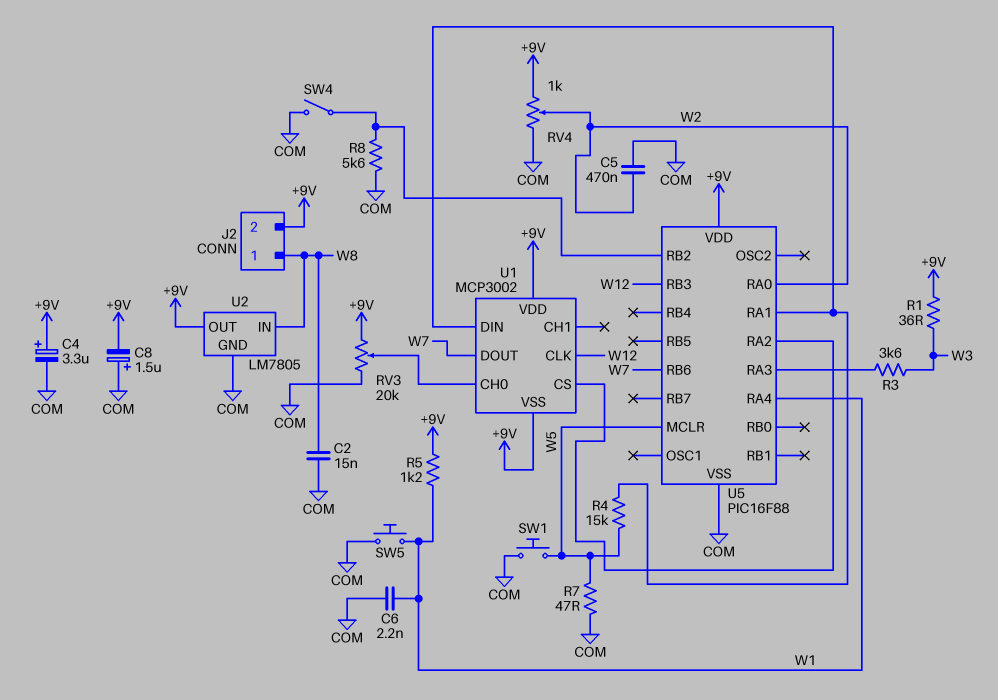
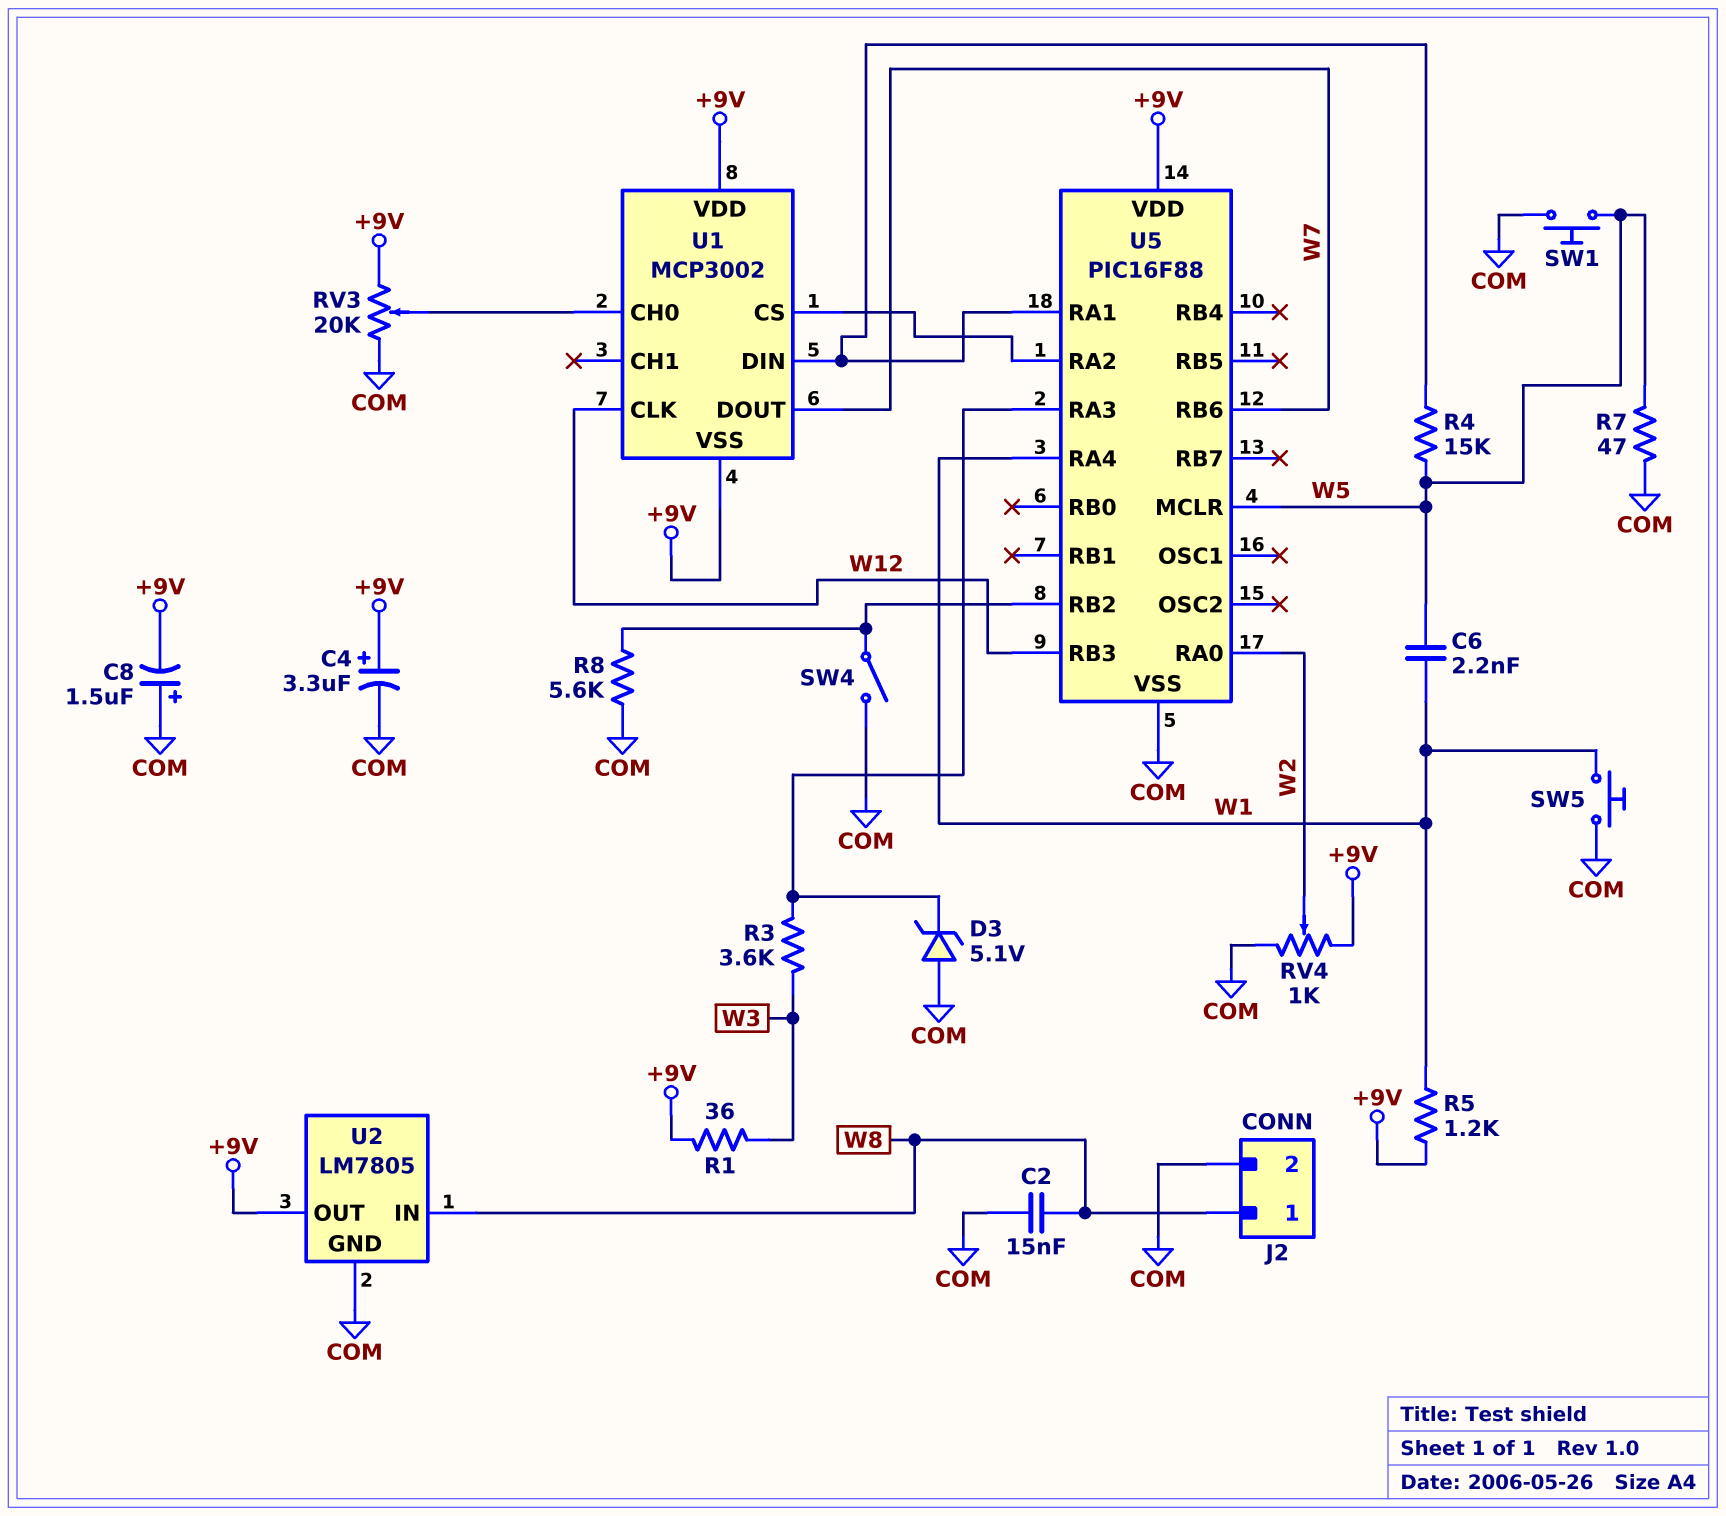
C5: 470nF (COM, W2) -> none
C6: 2.2nF (COM, W1) -> 2.2nF (W1, W5)
D3: none -> zener 5.1V (A COM, K U5/RA3)
J2 pin 2: +9V -> COM

